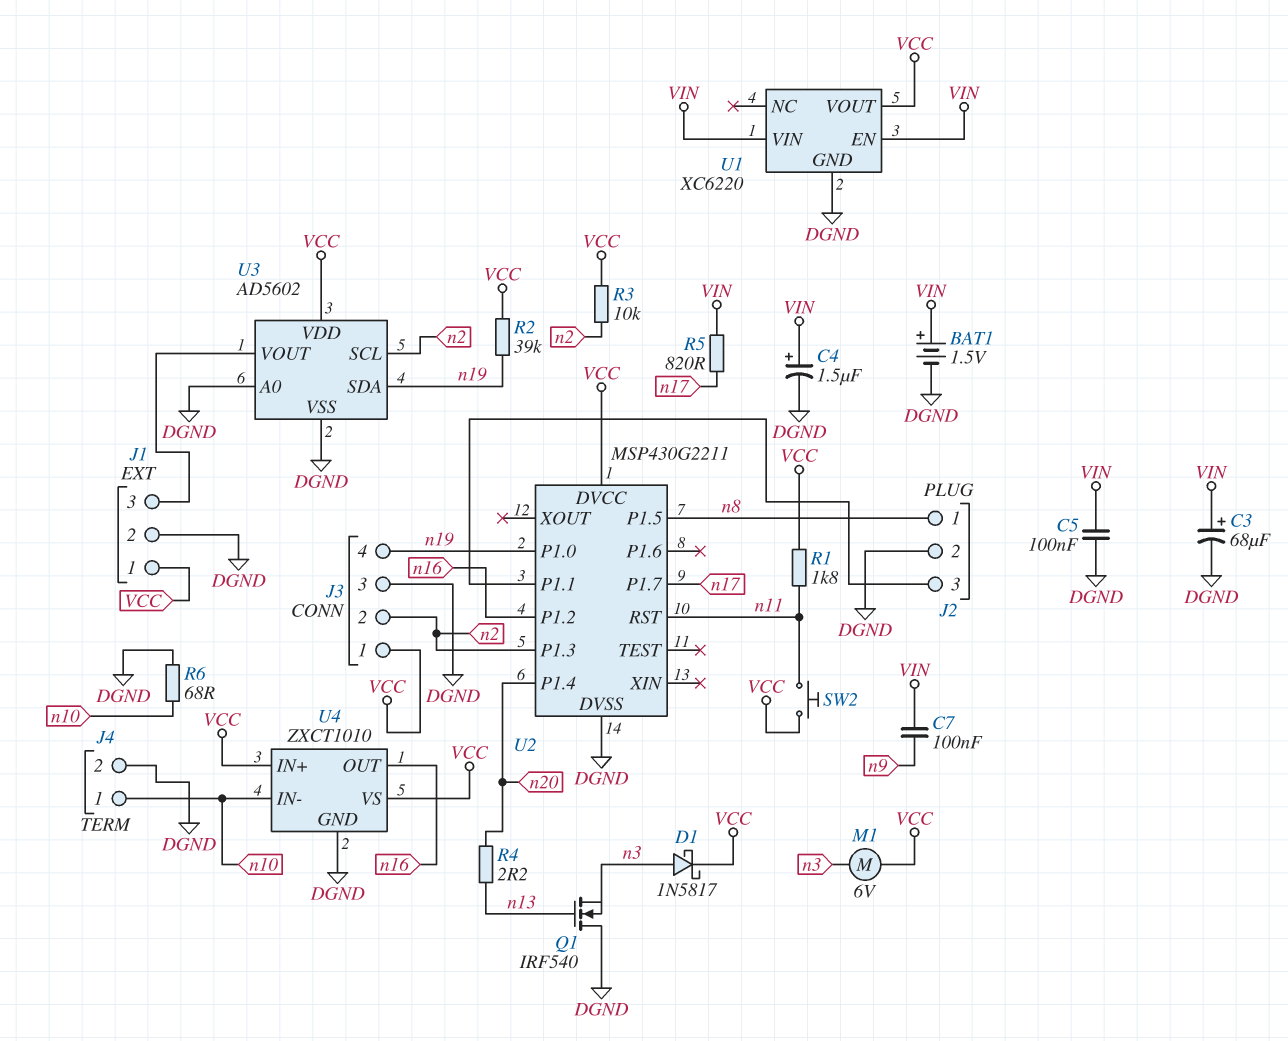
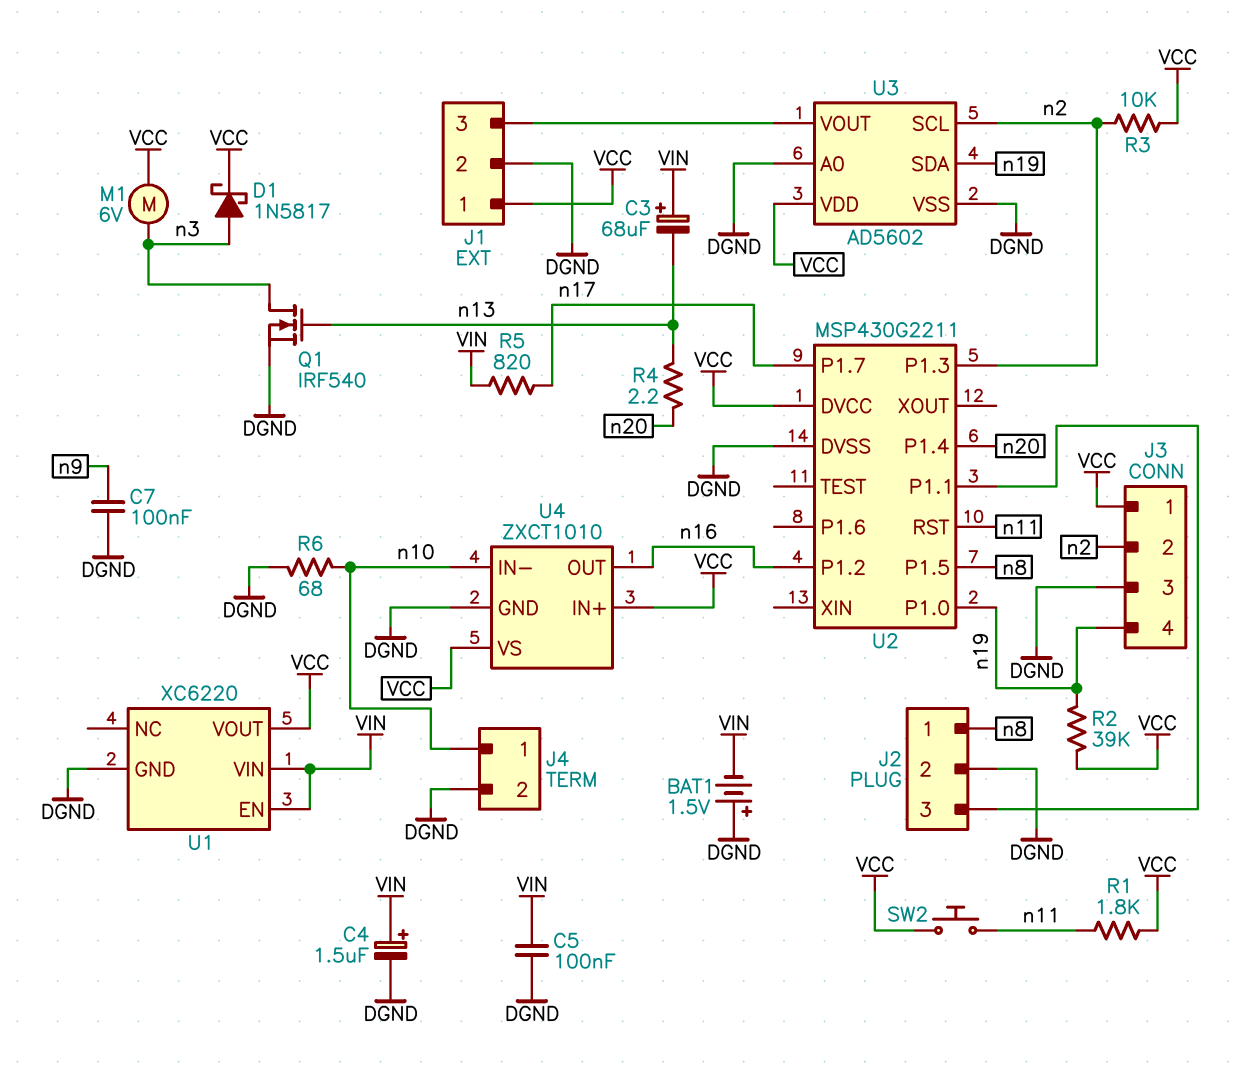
BAT1: 1.5V (plus VIN, minus DGND) -> 1.5V (plus DGND, minus VIN)
C3: 68uF (plus VIN, minus DGND) -> 68uF (plus VIN, minus n13)
C7: 100nF (VIN, n9) -> 100nF (DGND, n9)
Q1: NMOS IRF540 (G n13, D DGND, S n3) -> NMOS IRF540 (G n13, D n3, S DGND)

